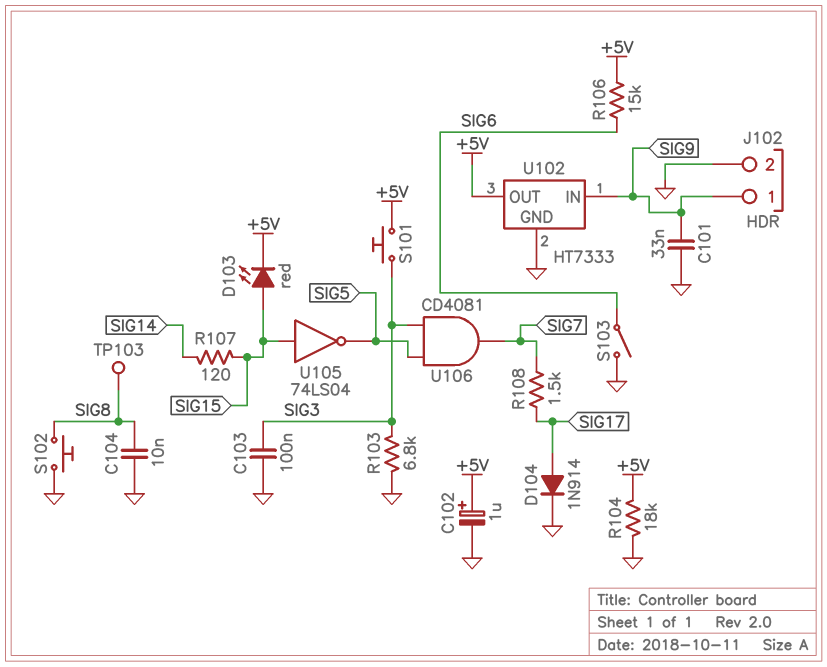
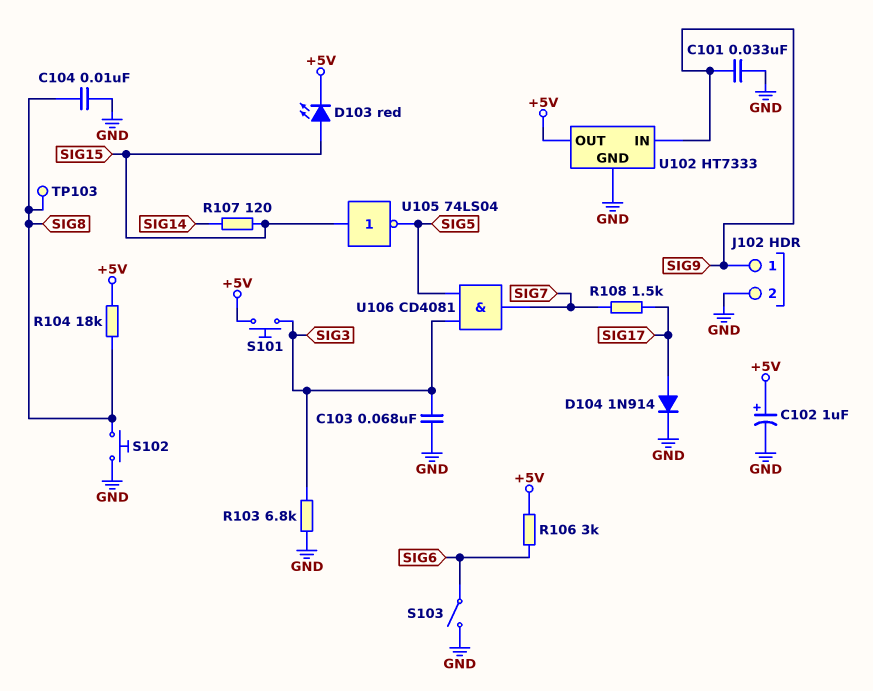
C103: 100nF (GND, SIG3) -> 68nF (GND, SIG3)
R104: 18k (+5V, GND) -> 18k (+5V, SIG8)
R106: 15k (+5V, SIG6) -> 3k (+5V, SIG6)

